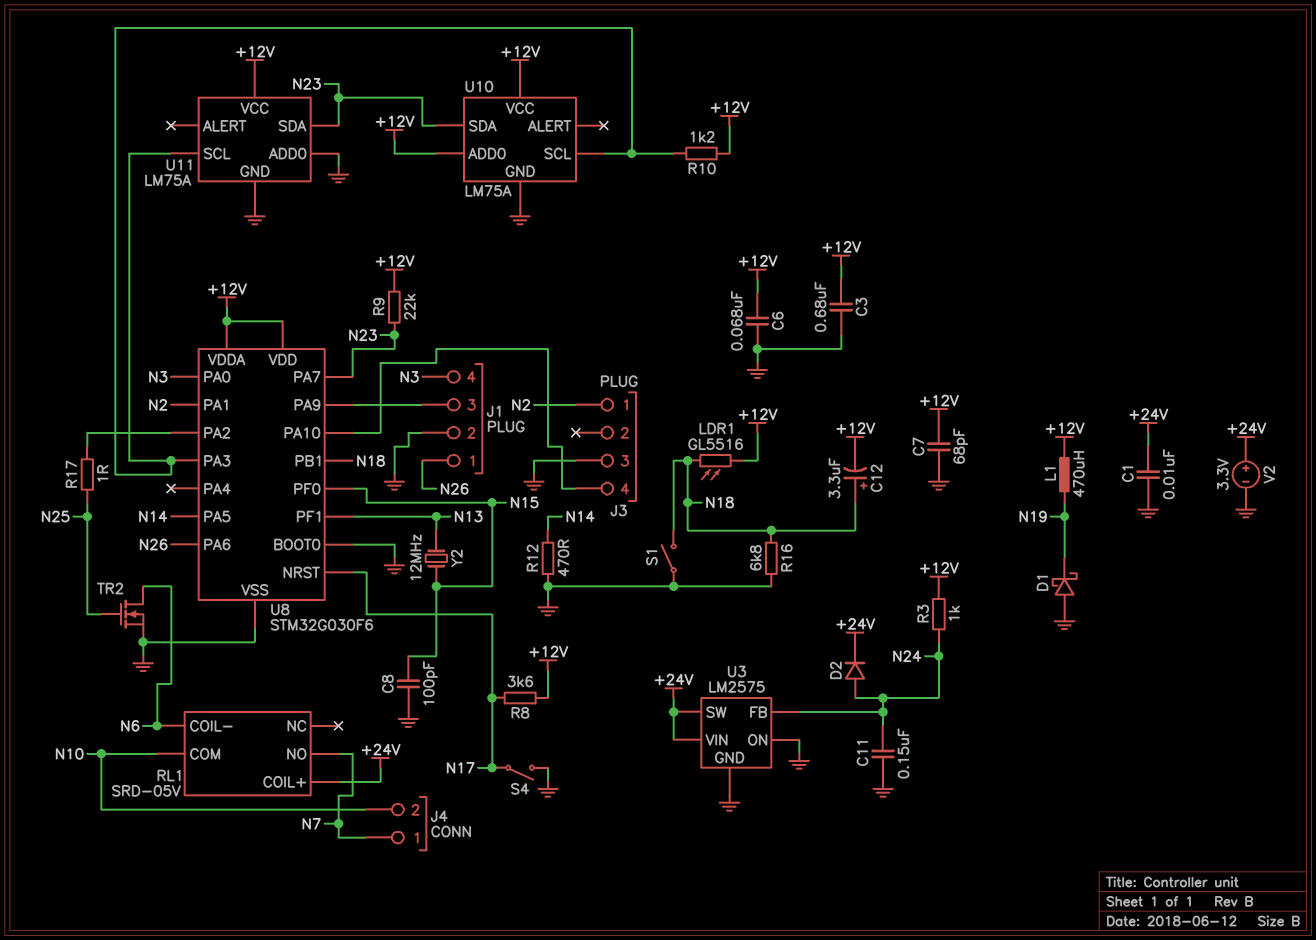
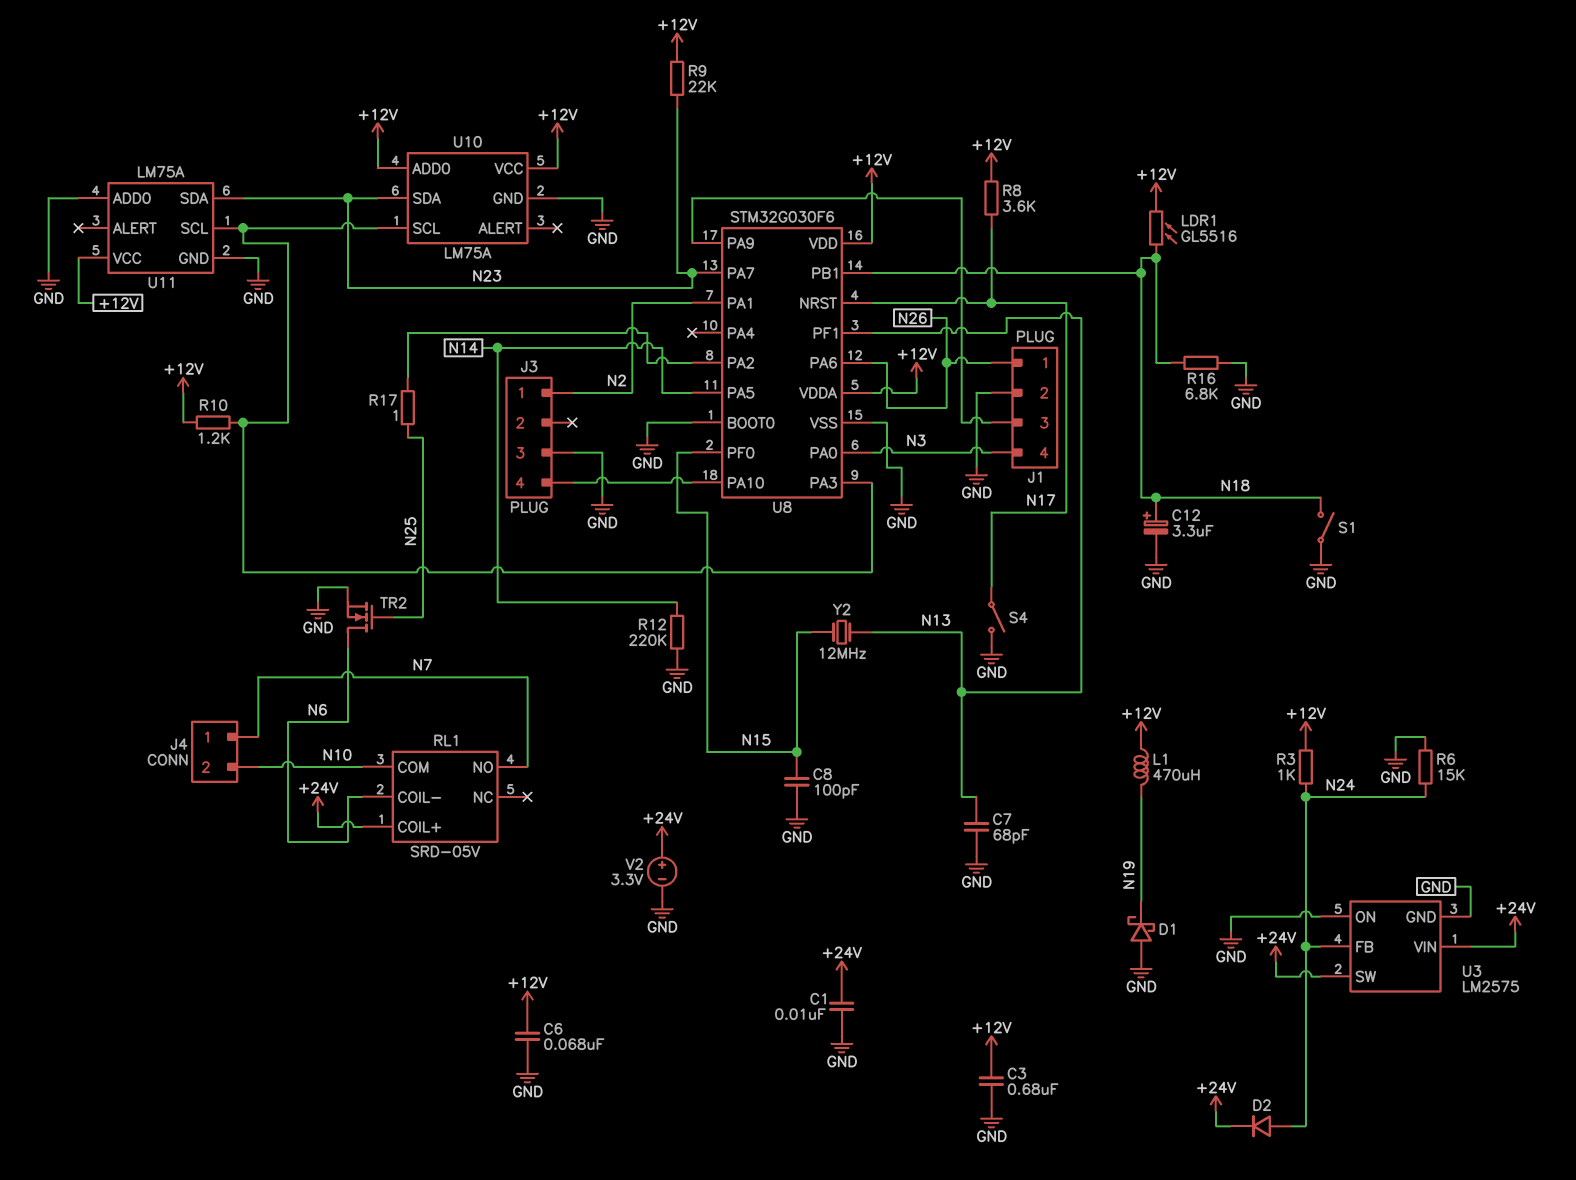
C7: 68pF (+12V, GND) -> 68pF (GND, N13)
C11: 150nF (GND, N24) -> none
C12: 3.3uF (plus N18, minus +12V) -> 3.3uF (plus N18, minus GND)
R6: none -> 15k (GND, N24)
R12: 470 (GND, N14) -> 220k (GND, N14)

